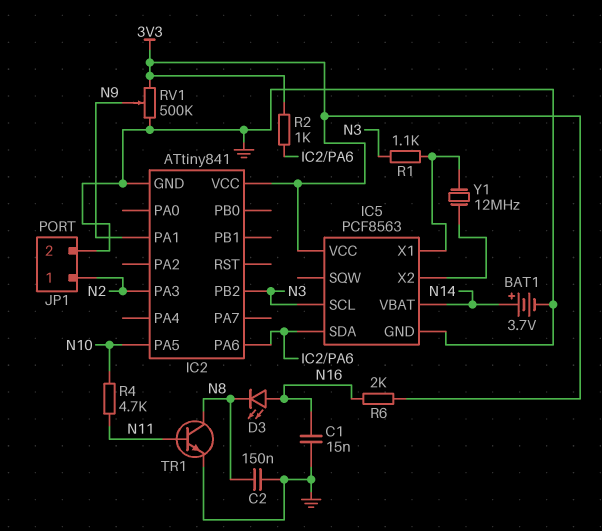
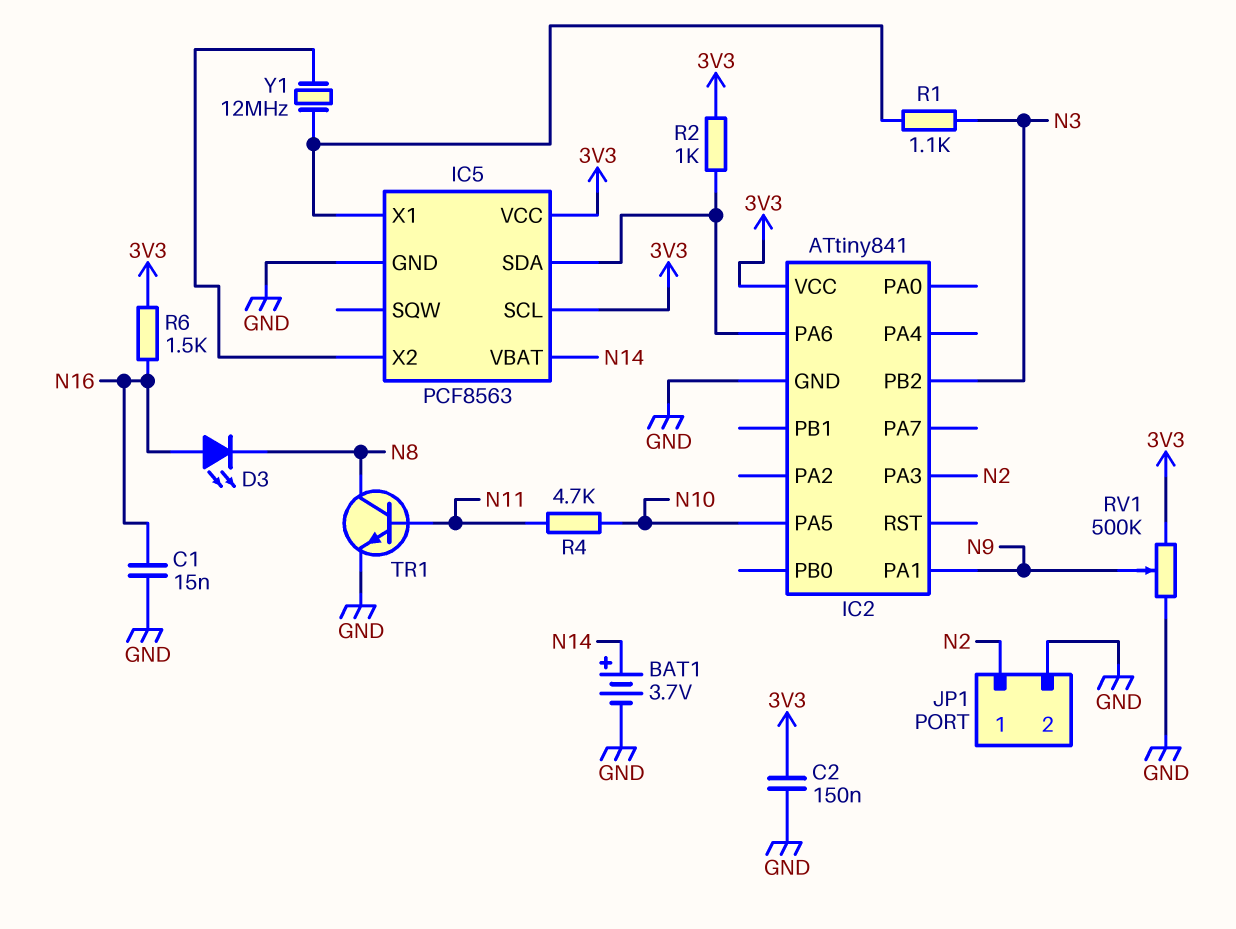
C2: 150nF (GND, N8) -> 150nF (3V3, GND)
IC5 pin SCL: N3 -> 3V3
R6: 2k (3V3, N16) -> 1.5k (3V3, N16)

